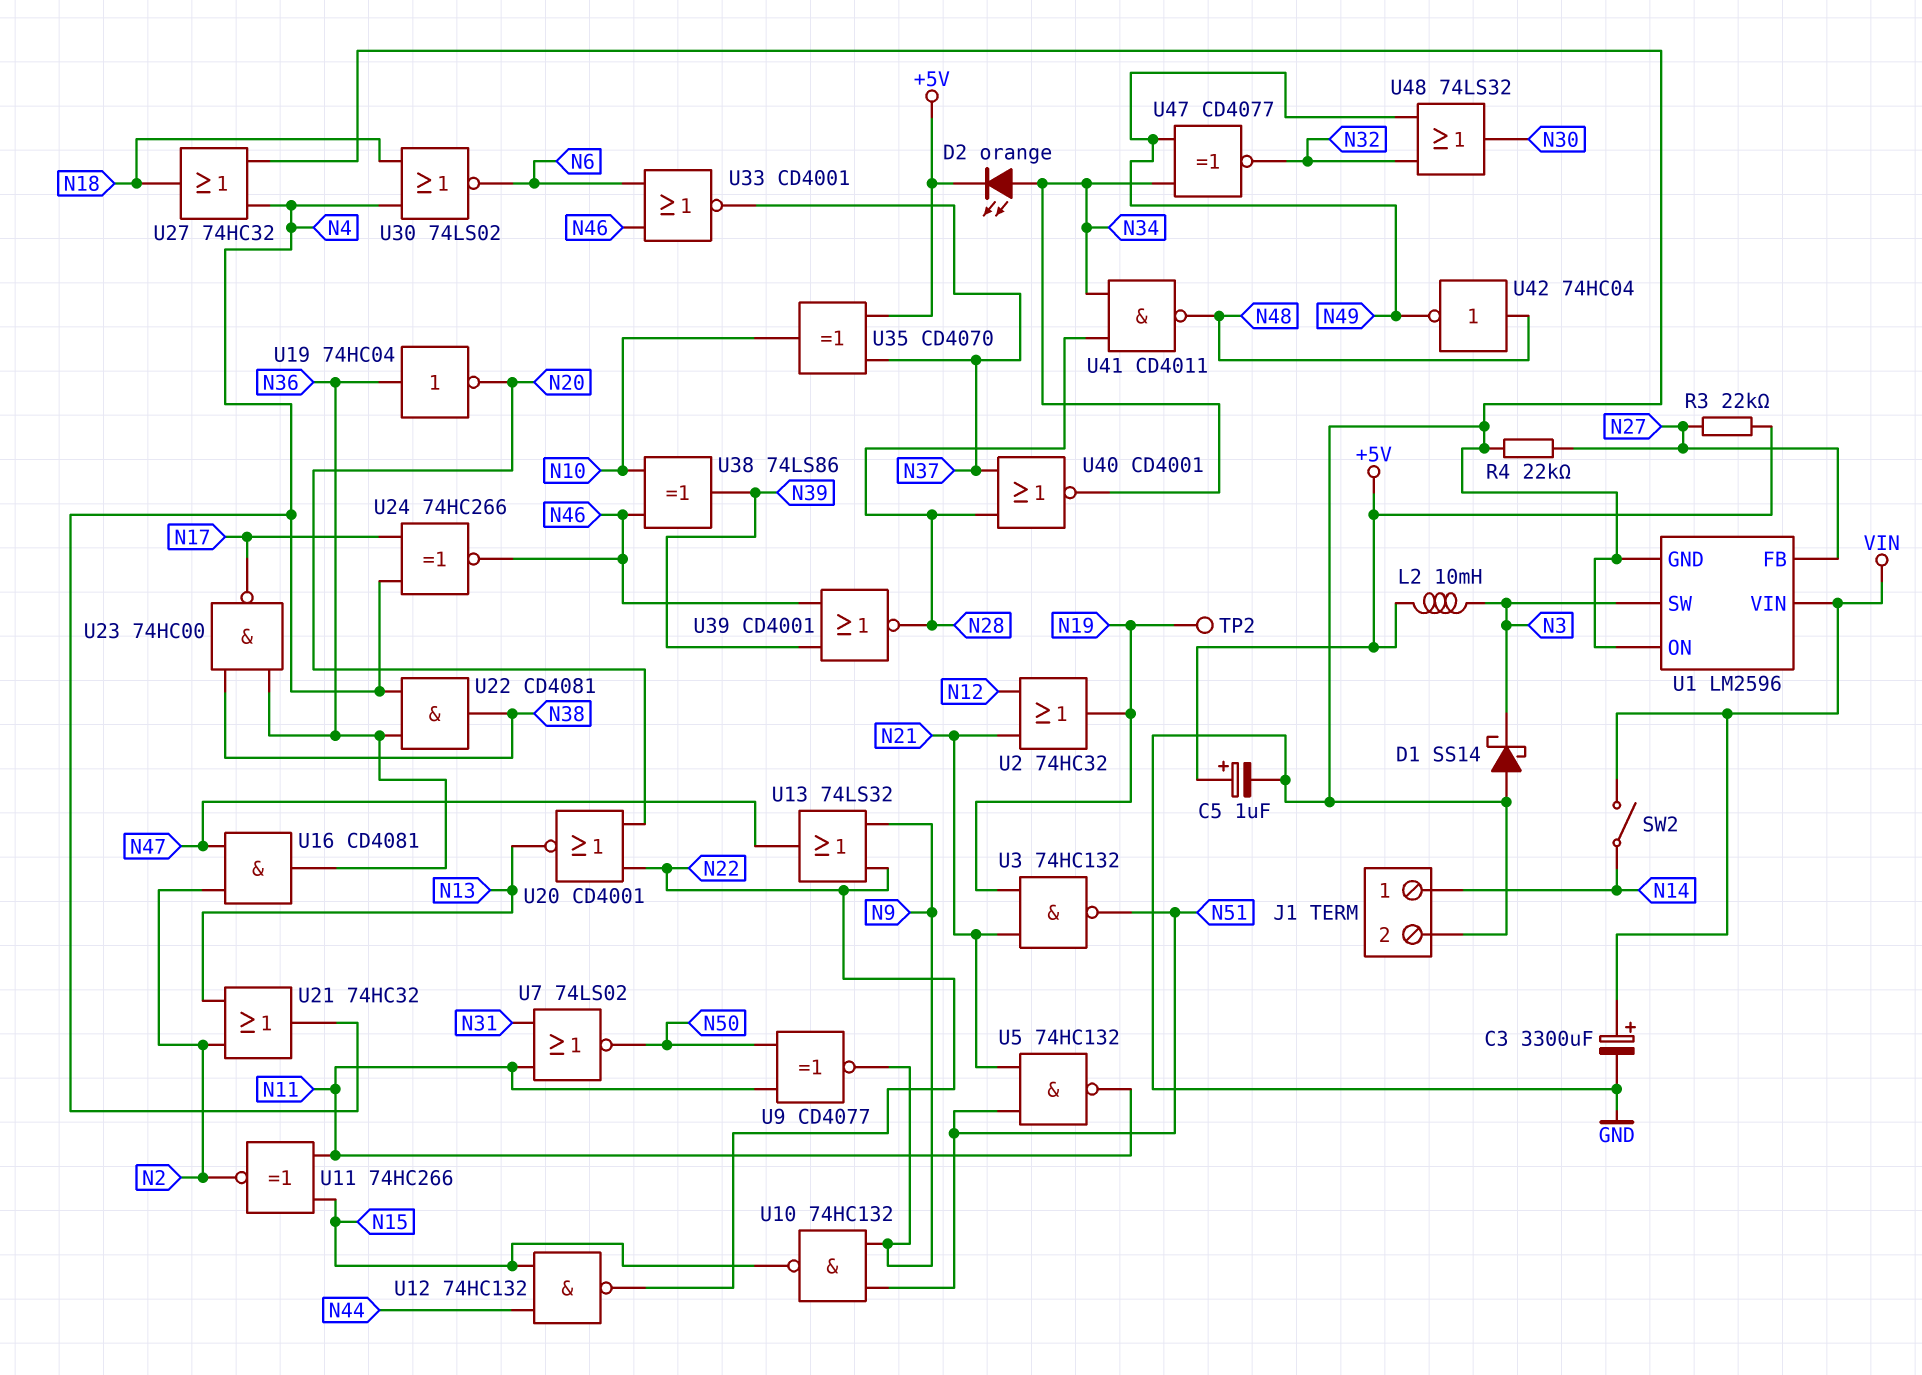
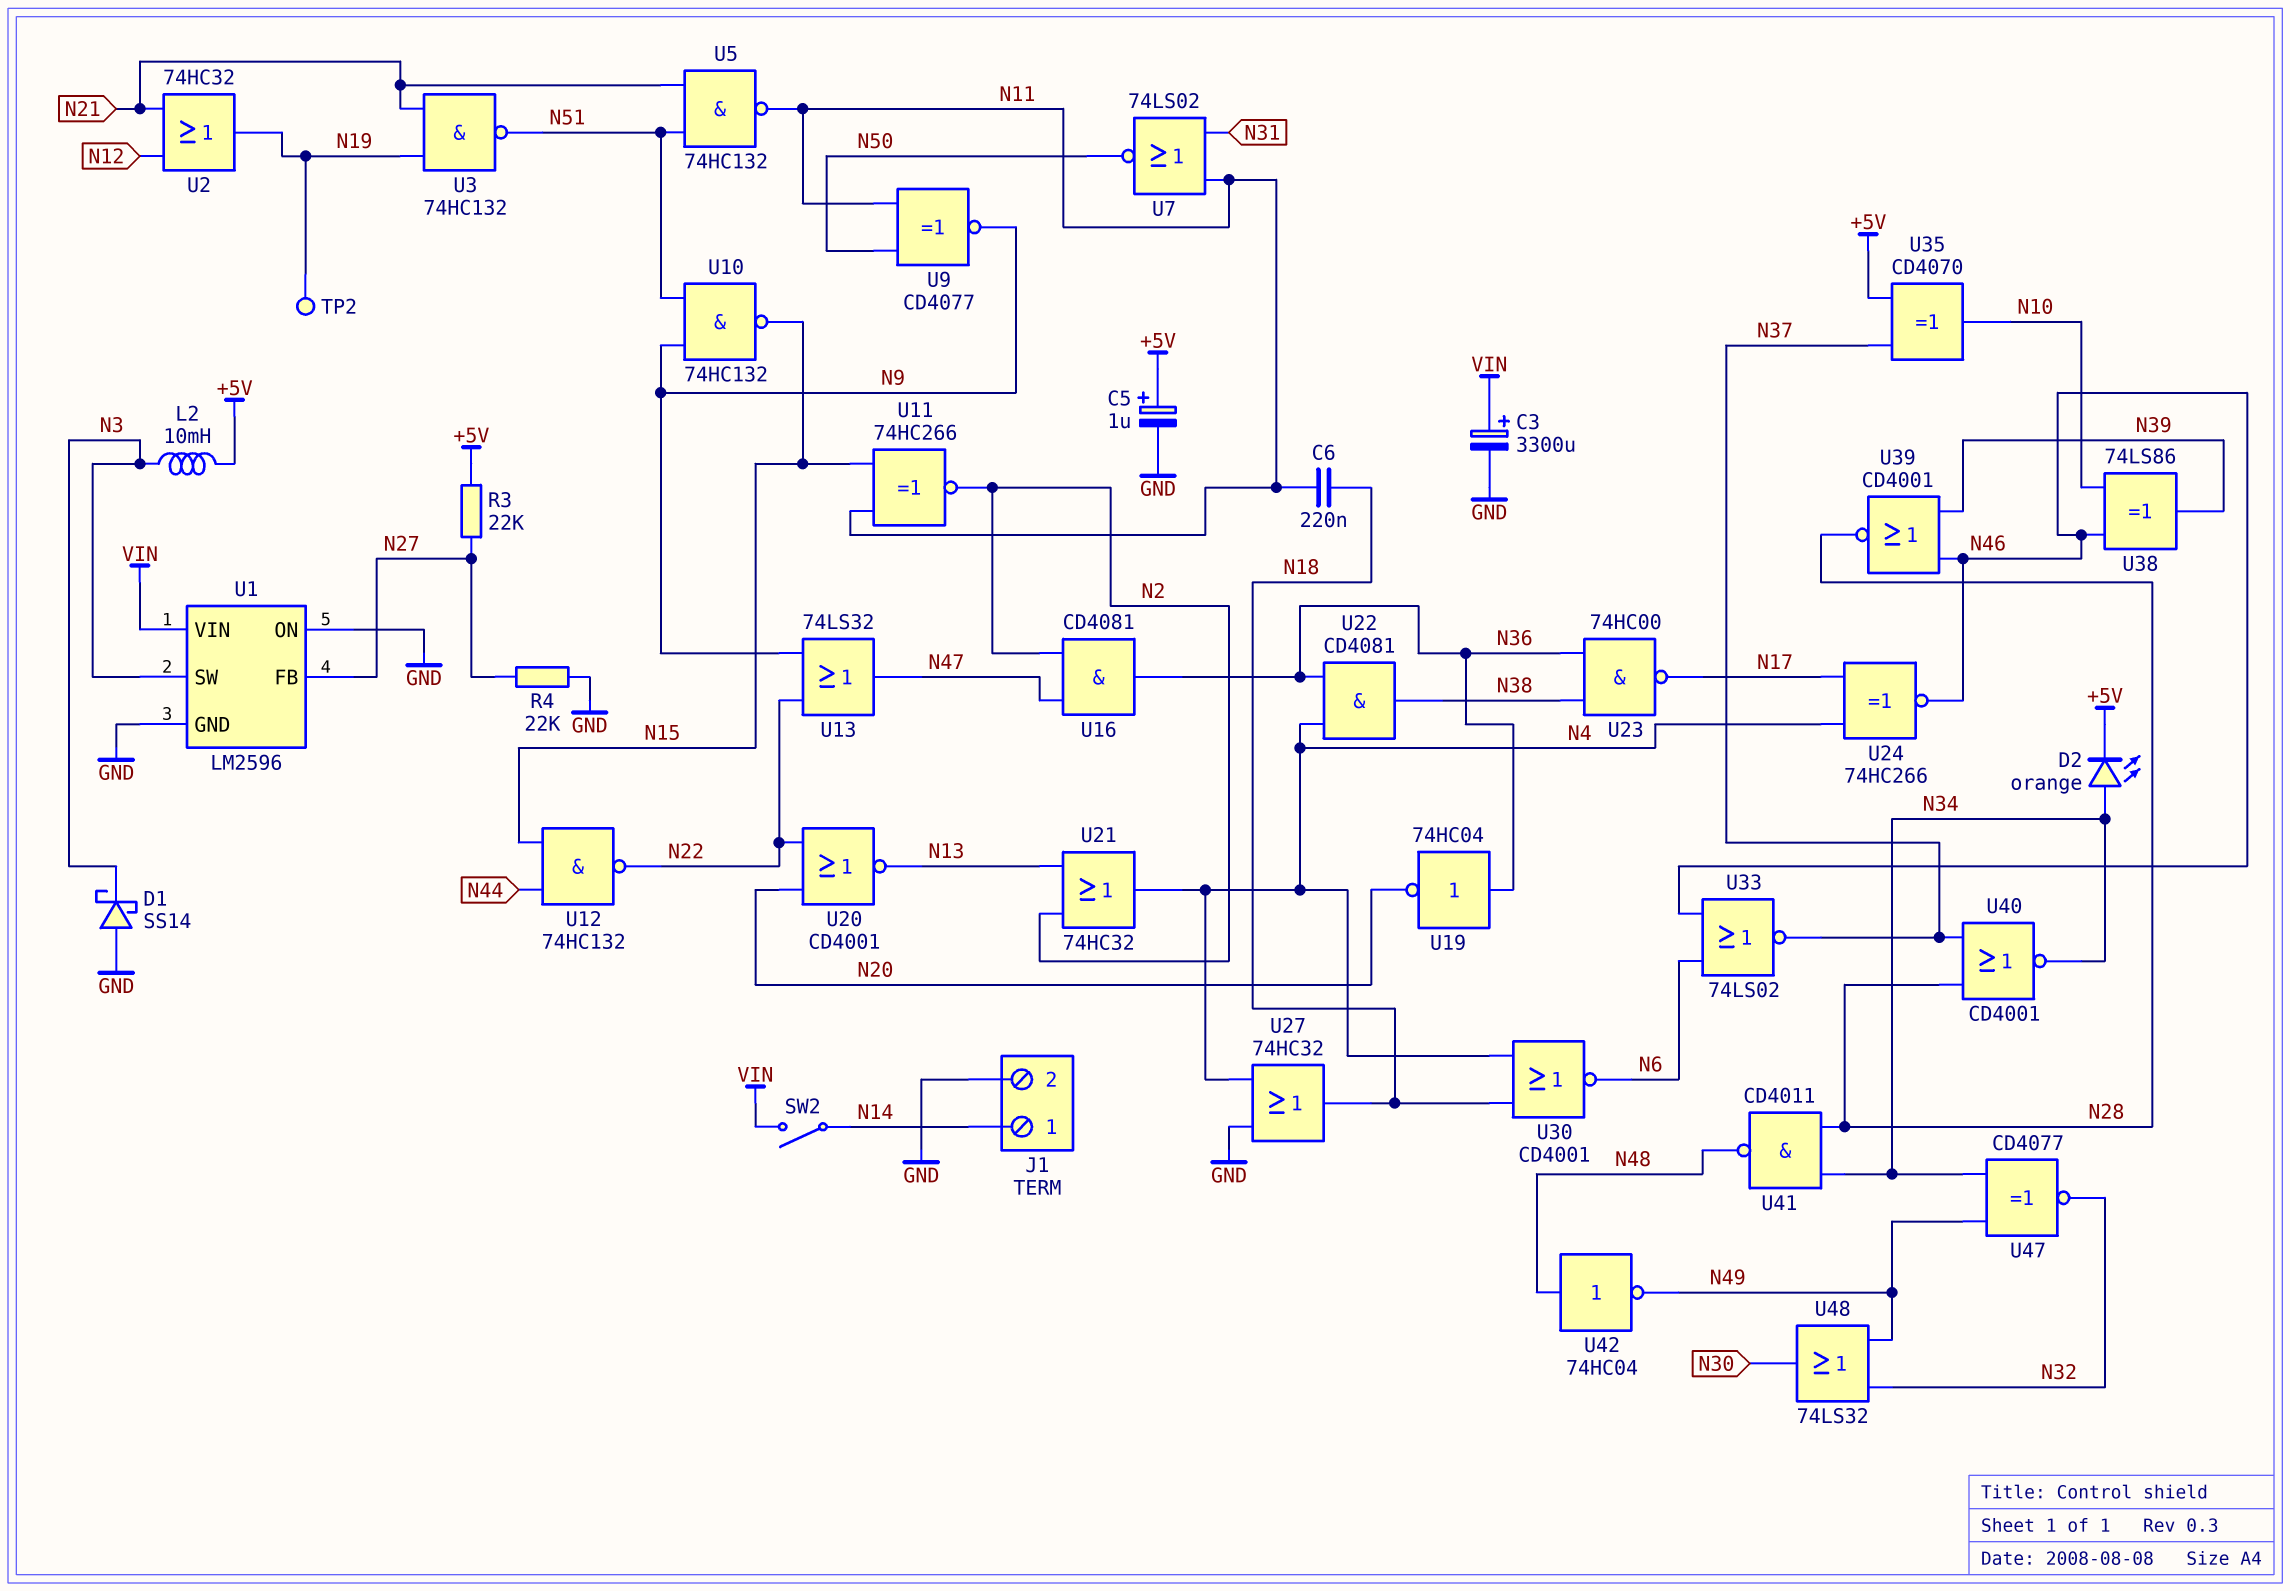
C6: none -> 220nF (N11, N18)
U30: NOR 74LS02 (in N4, in N18, out N6) -> NOR CD4001 (in N4, in N18, out N6)
U33: NOR CD4001 (in N6, in N46, out N37) -> NOR 74LS02 (in N6, in N46, out N37)

